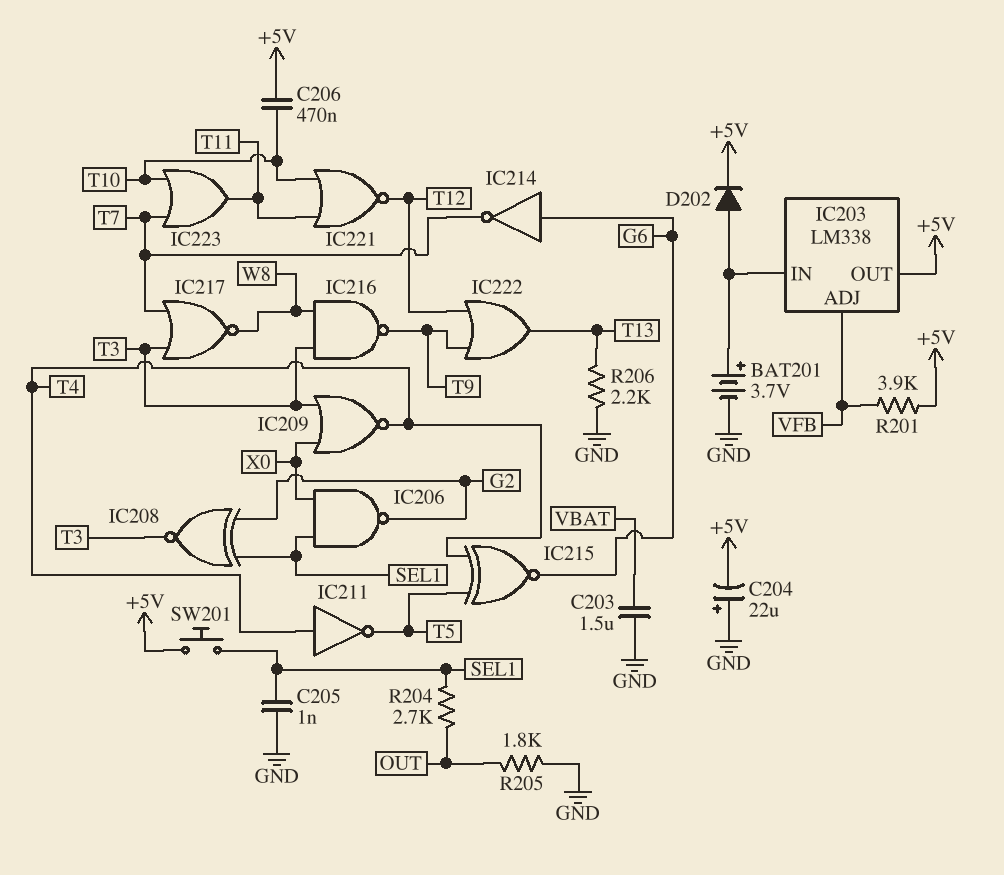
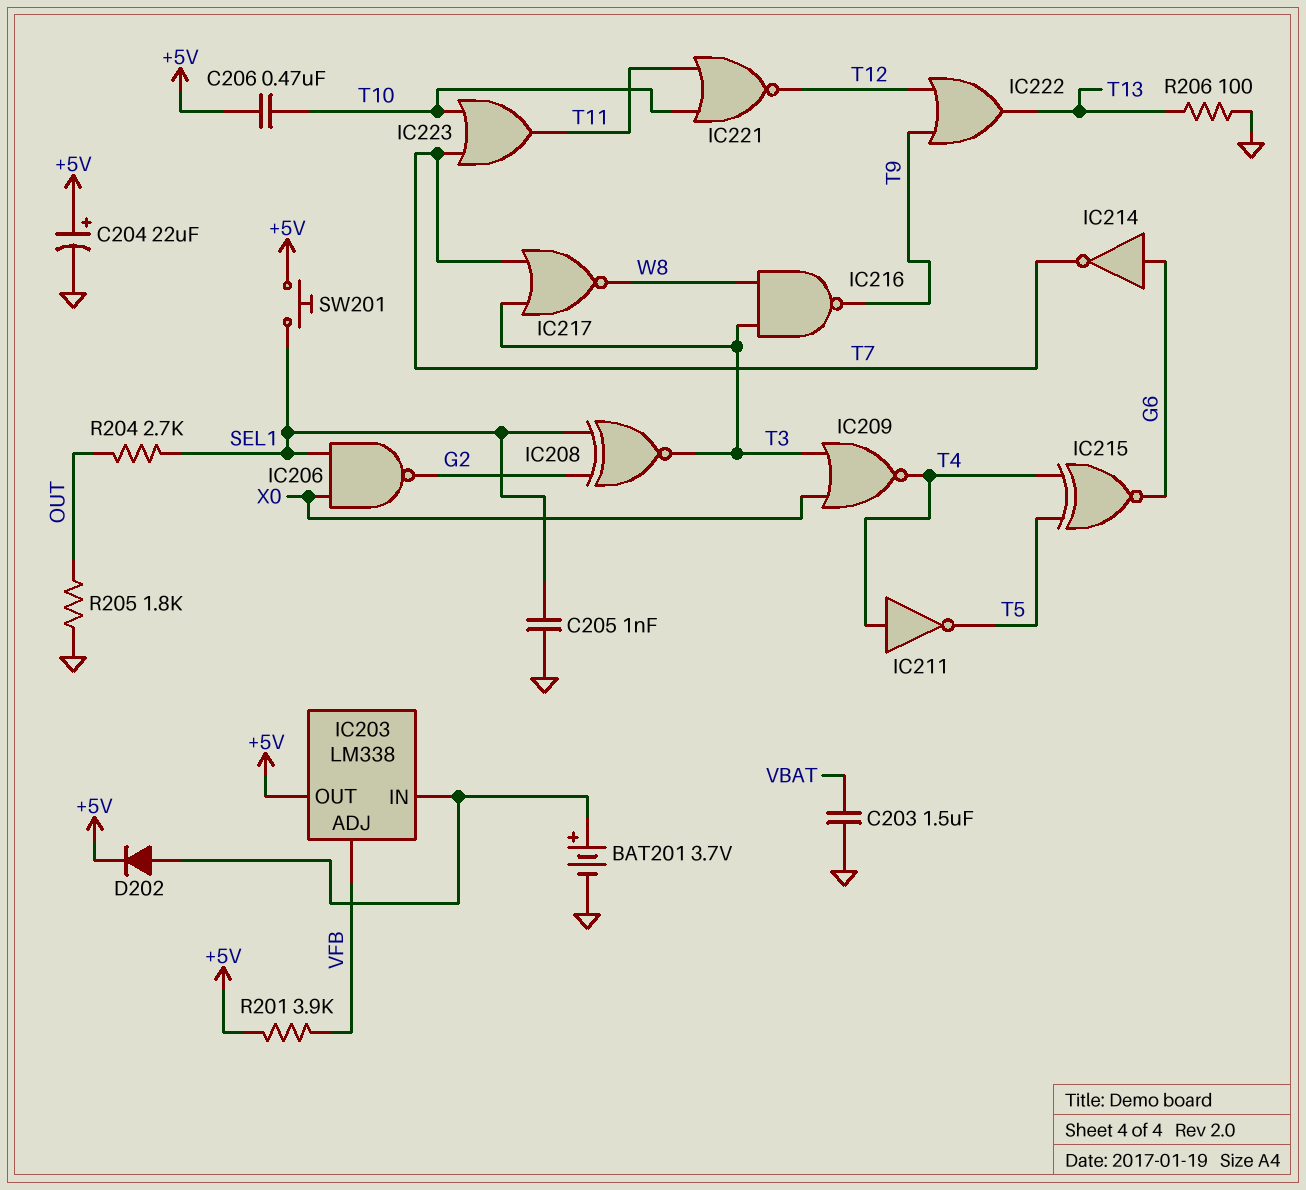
C204: 22uF (plus GND, minus +5V) -> 22uF (plus +5V, minus GND)
R206: 2.2k (GND, T13) -> 100 (GND, T13)

